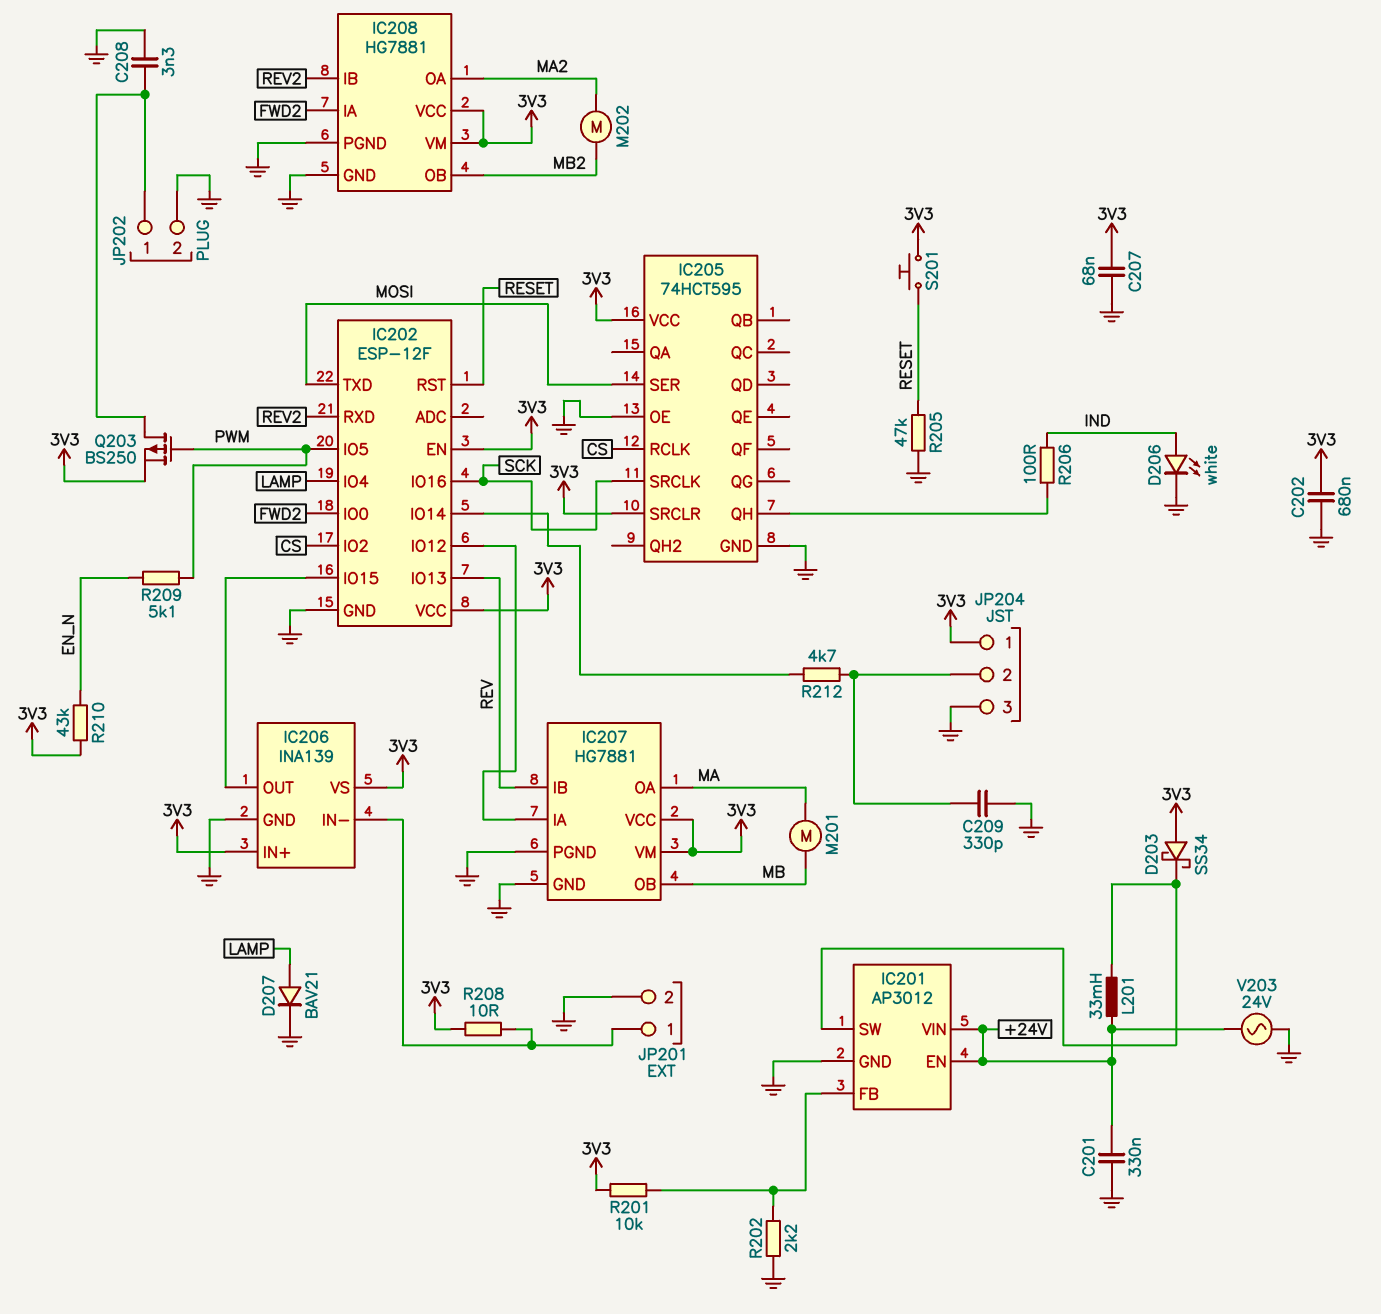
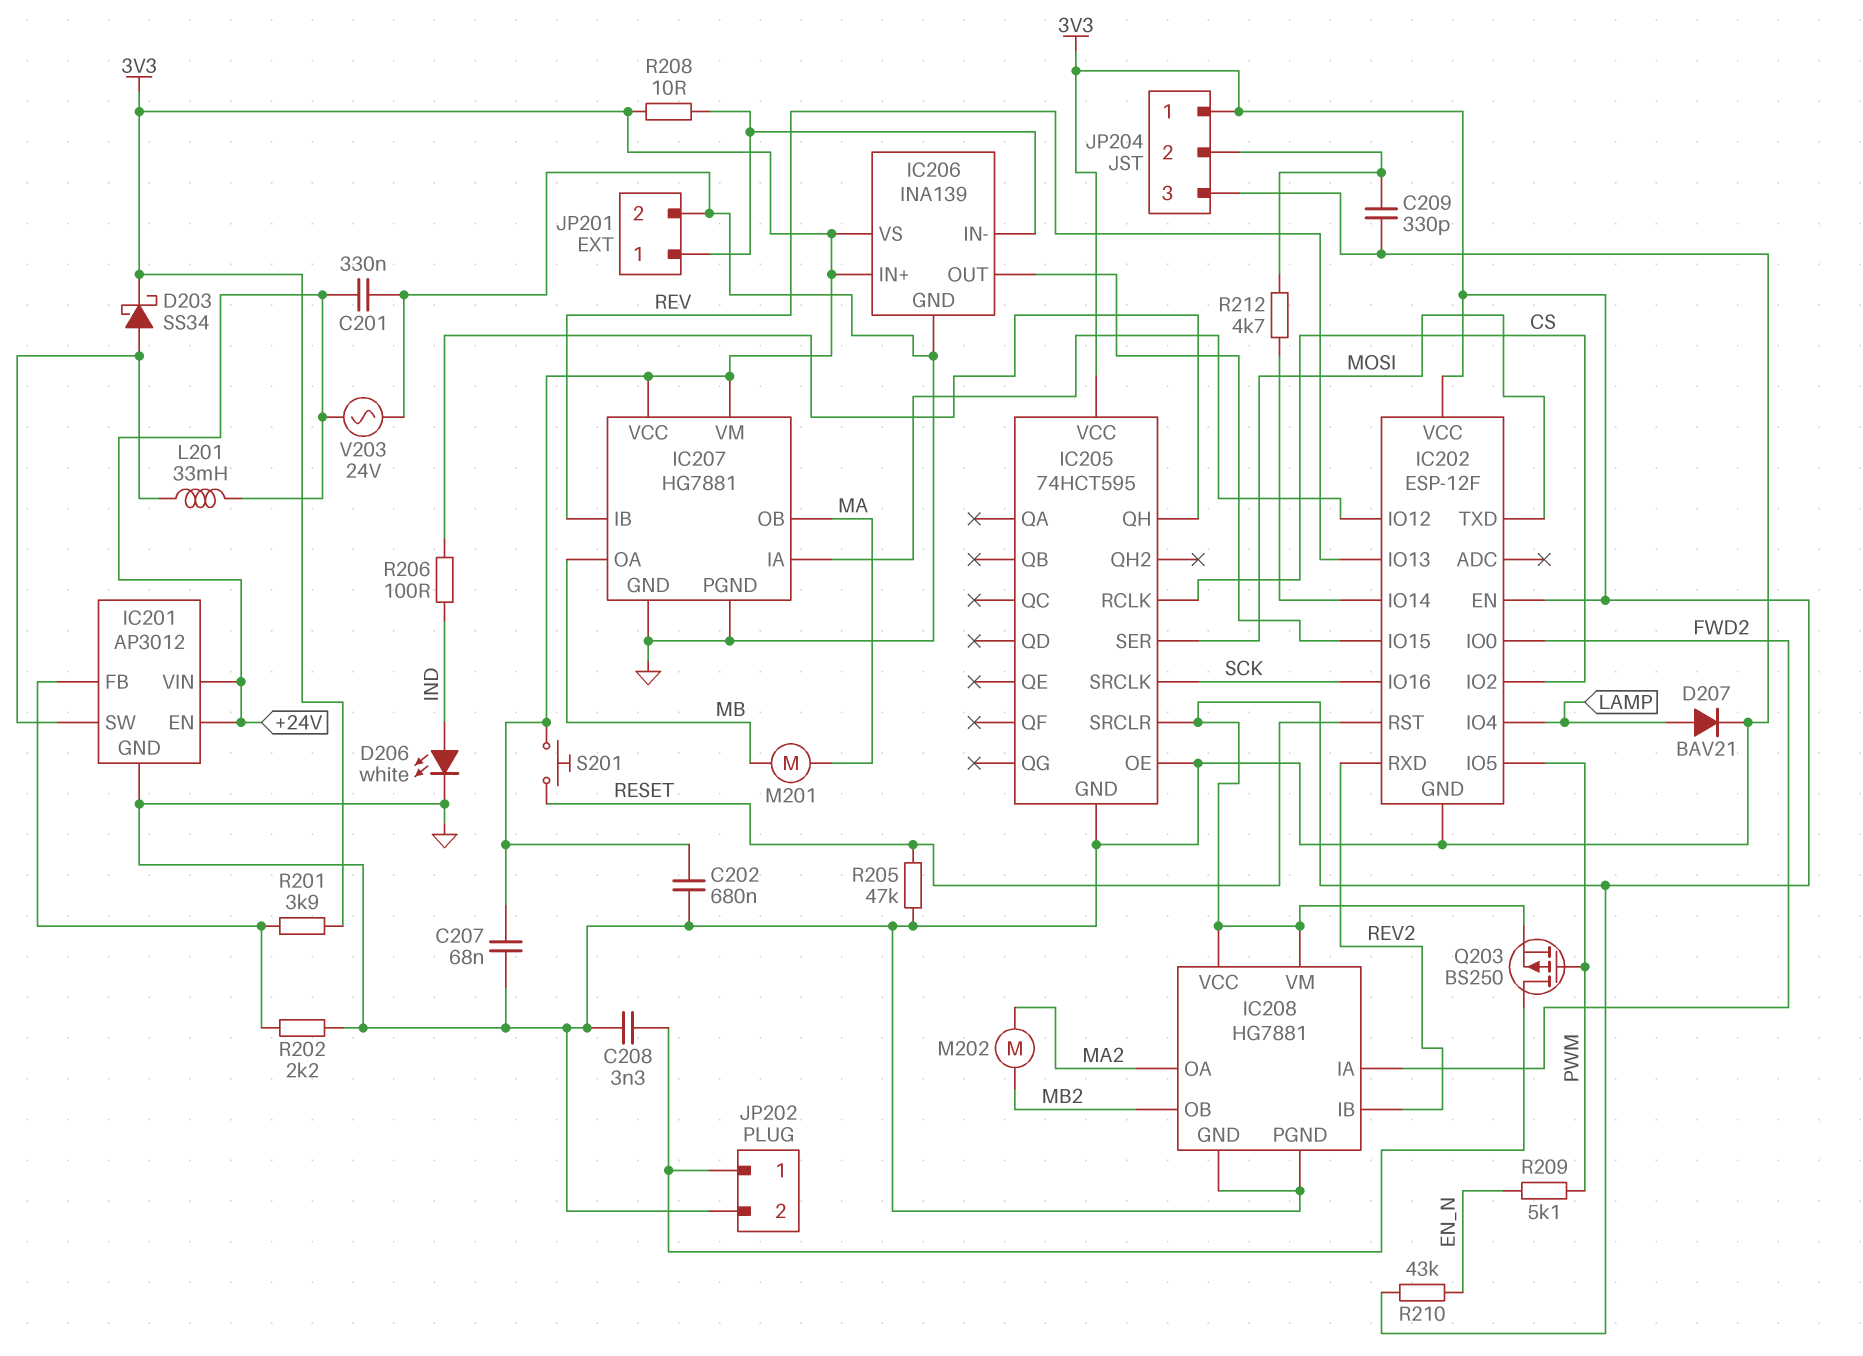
D203: schottky SS34 (A 3V3, K IC201/SW) -> schottky SS34 (A IC201/SW, K 3V3)
IC207 pin OA: MA -> MB
IC207 pin OB: MB -> MA
R201: 10k (3V3, IC201/FB) -> 3.9k (3V3, IC201/FB)

